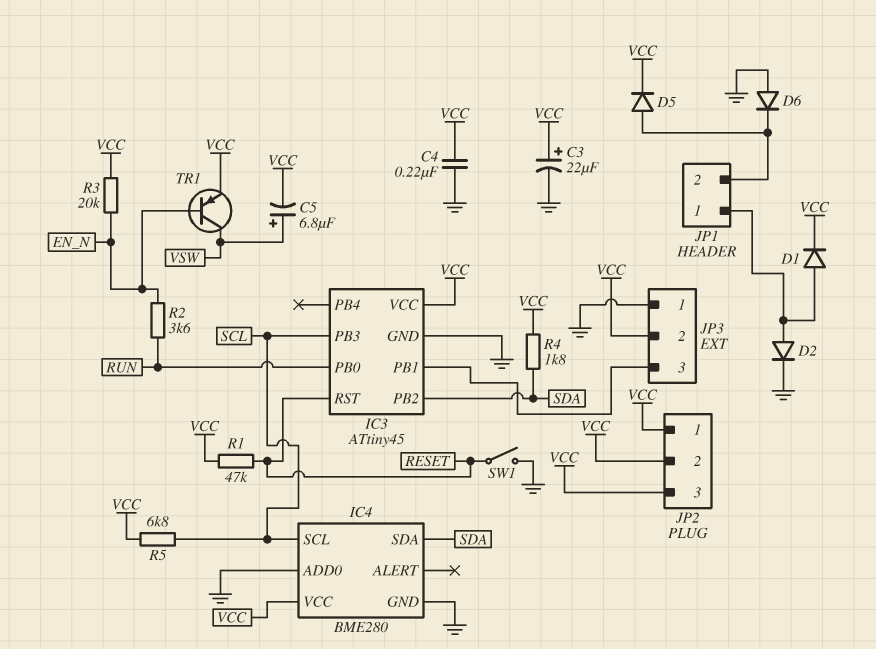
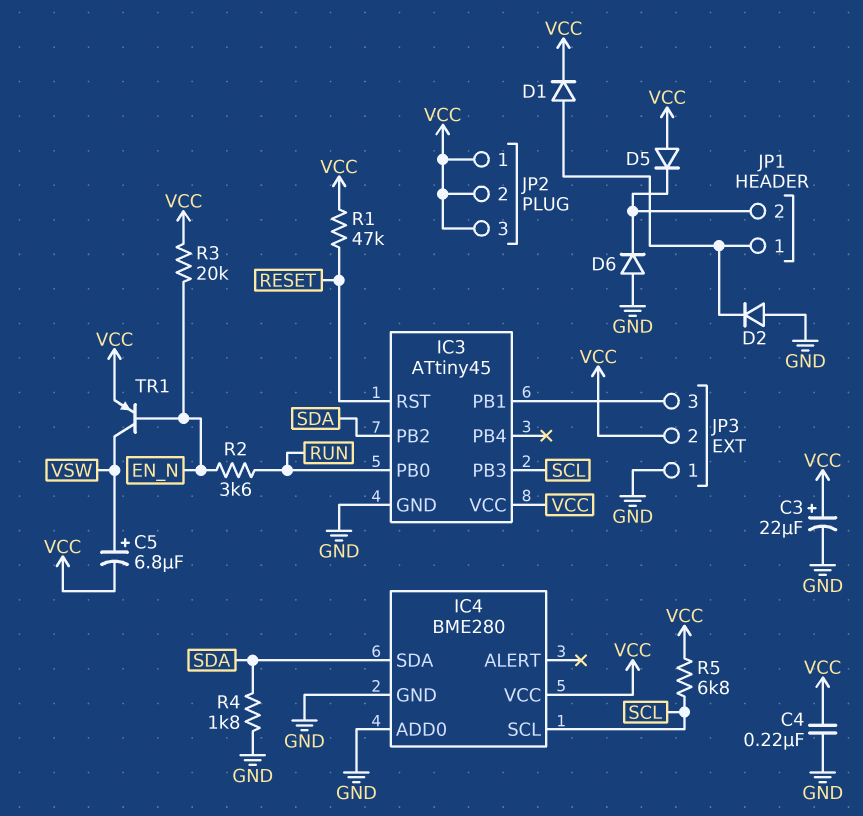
D2: diode (A JP1/1, K GND) -> diode (A GND, K JP1/1)
D5: diode (A JP1/2, K VCC) -> diode (A VCC, K JP1/2)
R4: 1.8k (SDA, VCC) -> 1.8k (GND, SDA)
SW1: switch (GND, RESET) -> none

